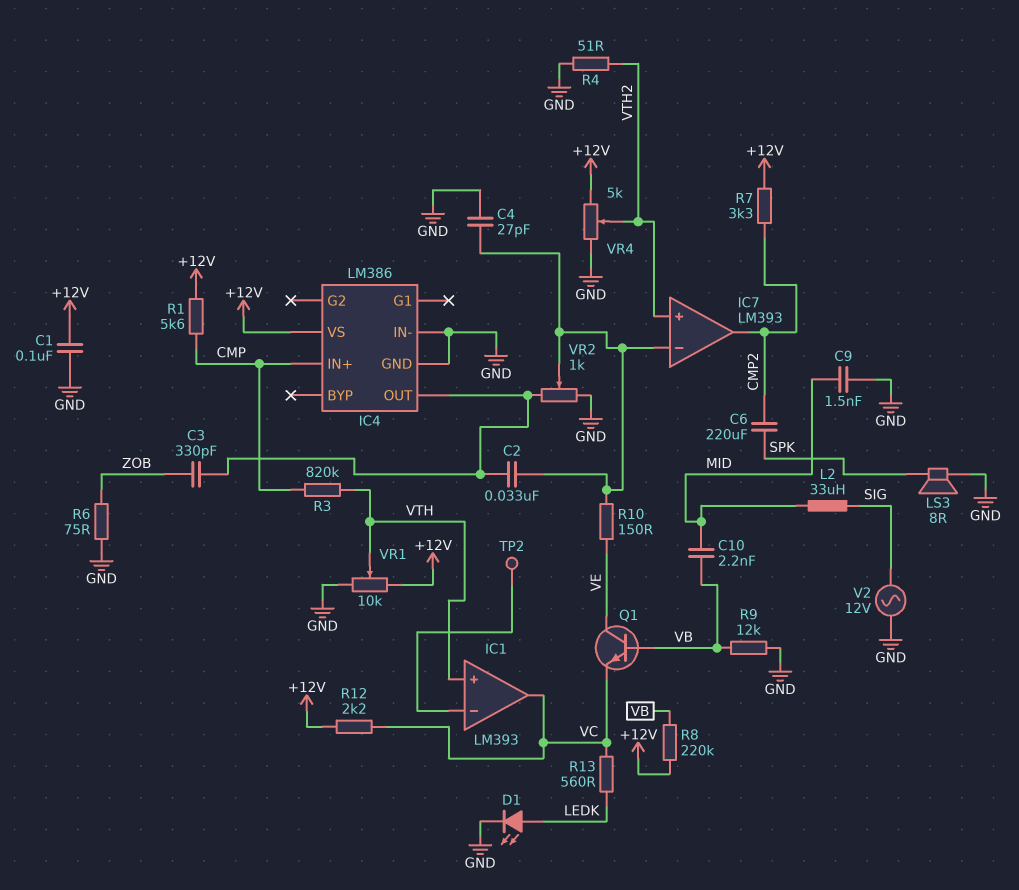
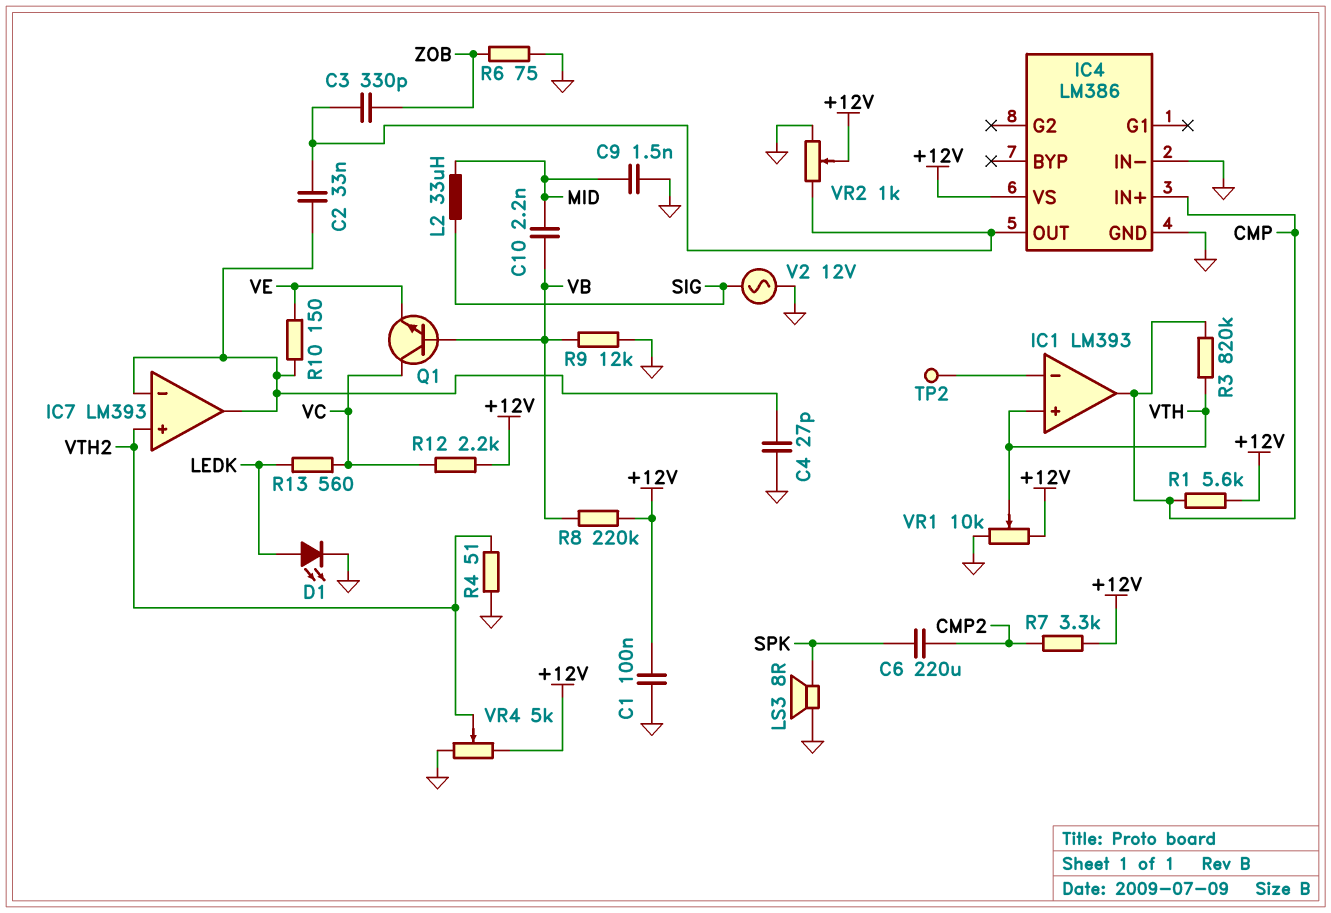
IC1 pin out: VC -> CMP
IC7 pin out: CMP2 -> IC7/in-
Q1: NPN (B VB, C VE, E VC) -> NPN (B VB, C VC, E VE)
VR2: 1k (GND, IC4/OUT, wiper IC7/in-) -> 1k (GND, IC4/OUT, wiper +12V)

